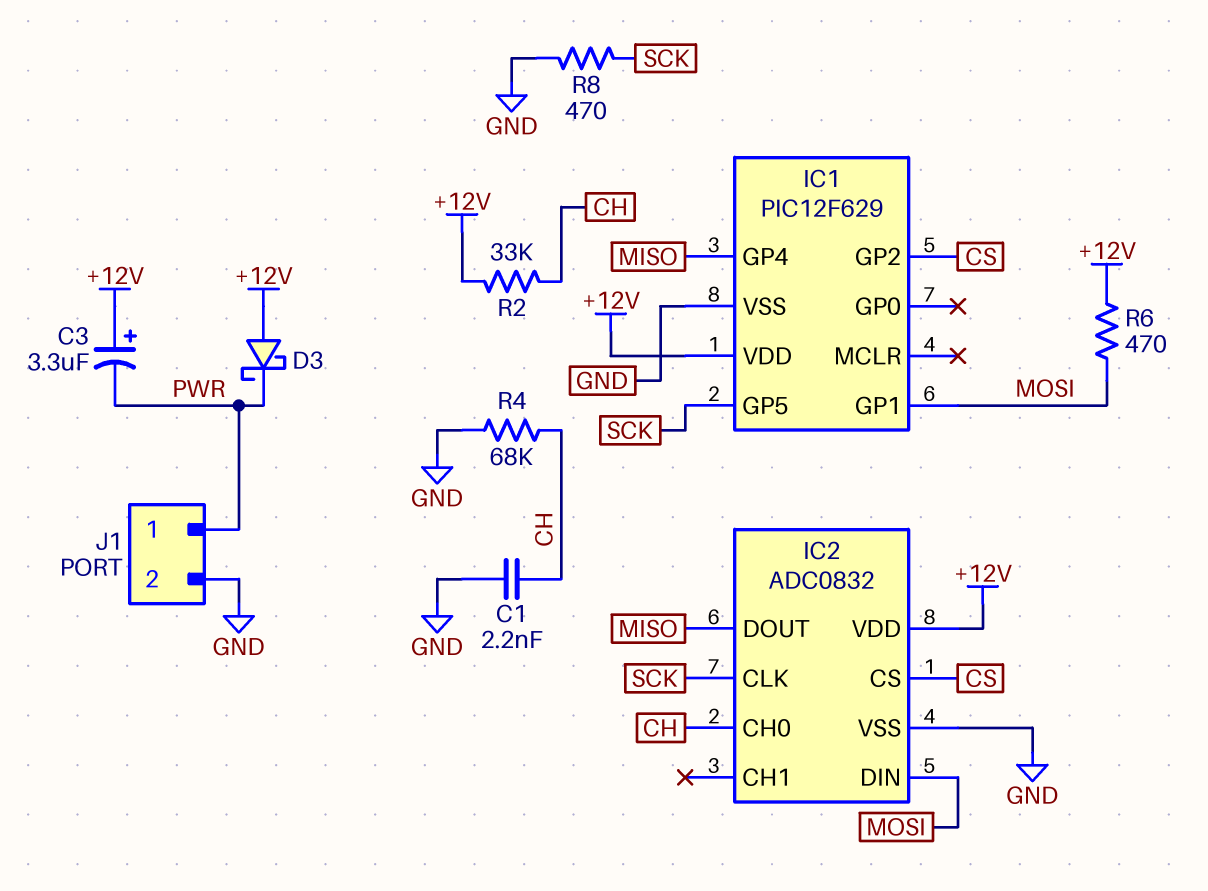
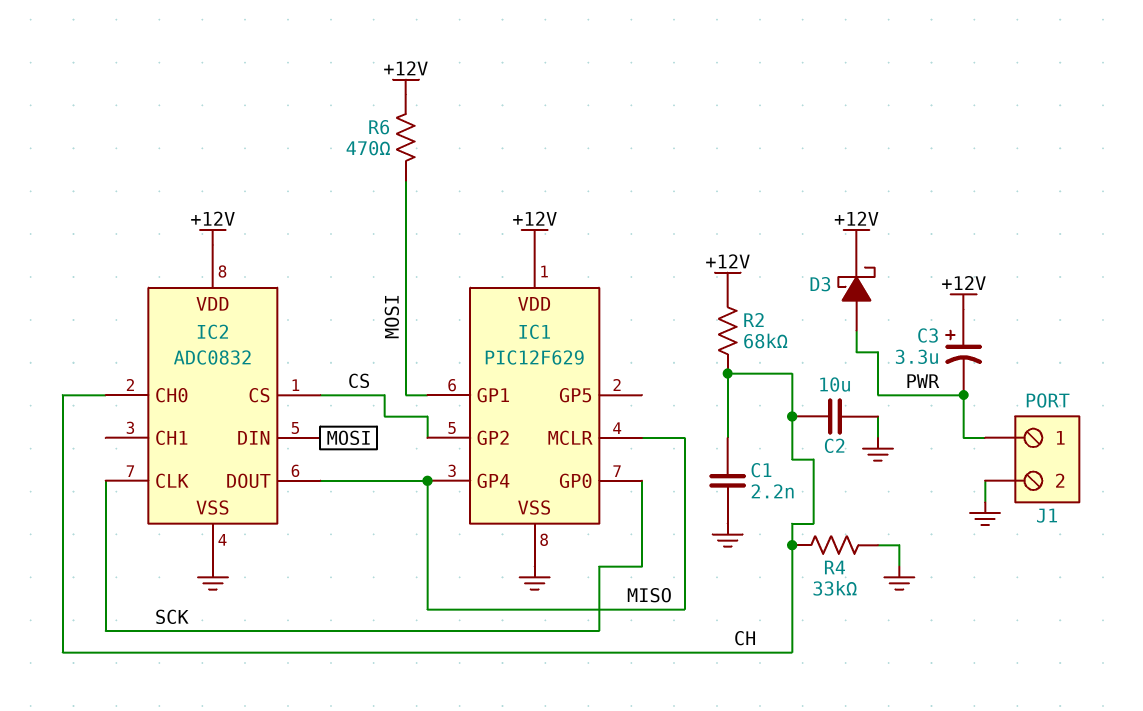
C2: none -> 10uF (CH, GND)
D3: schottky (A +12V, K PWR) -> schottky (A PWR, K +12V)
IC1 pin GP0: none -> SCK
IC1 pin GP5: SCK -> none
IC1 pin MCLR: none -> MISO
R2: 33k (+12V, CH) -> 68k (+12V, CH)
R4: 68k (CH, GND) -> 33k (CH, GND)
R8: 470 (GND, SCK) -> none

